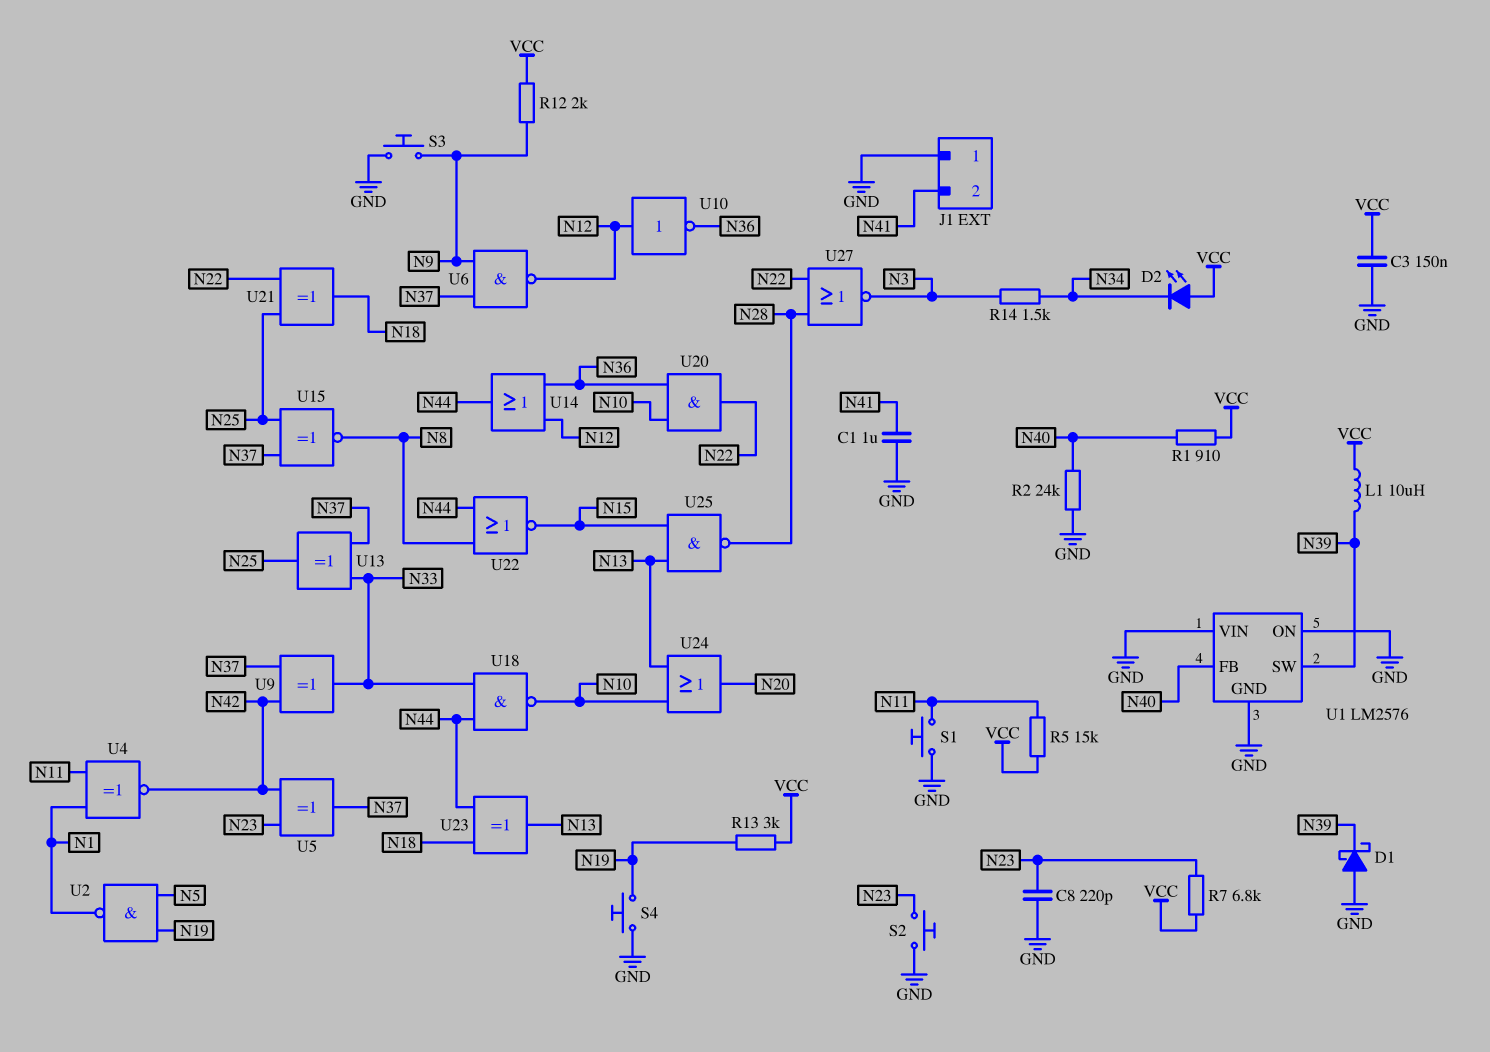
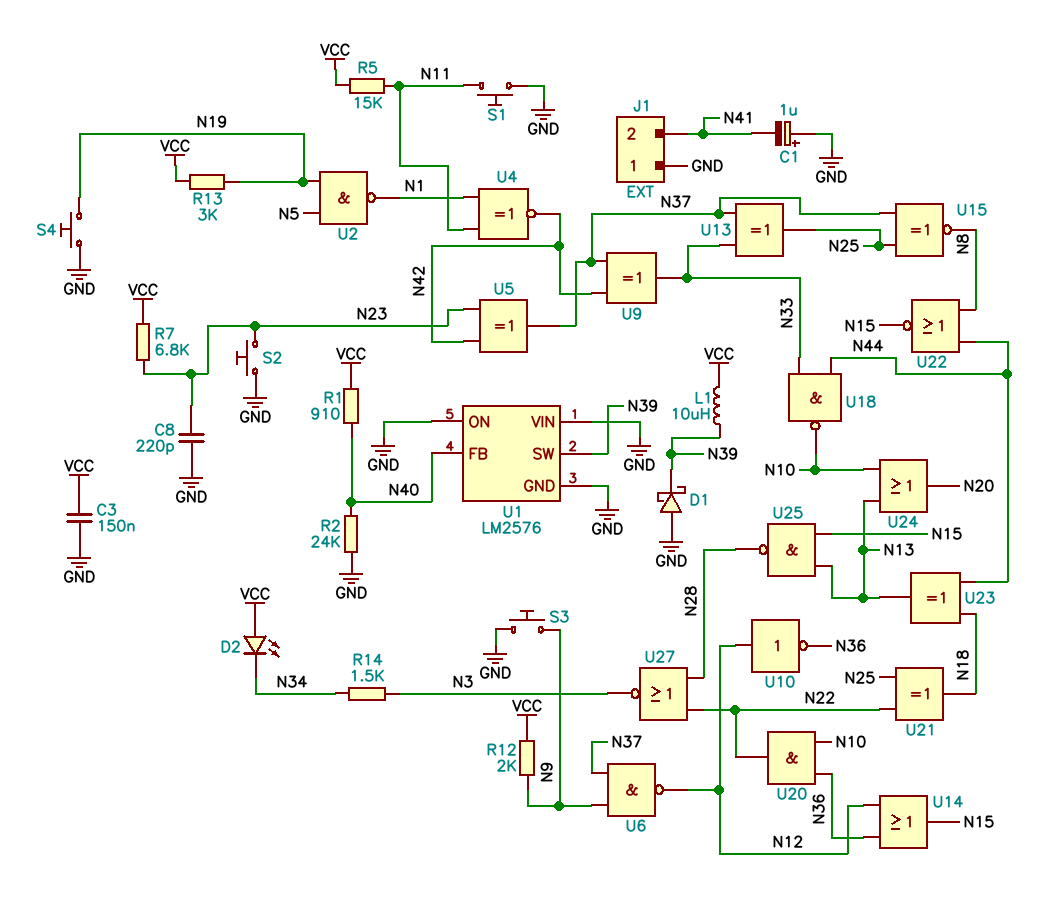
C1: 1uF (GND, N41) -> 1uF (plus GND, minus N41)
U14: OR (in N12, in N36, out N44) -> OR (in N12, in N36, out N15)

